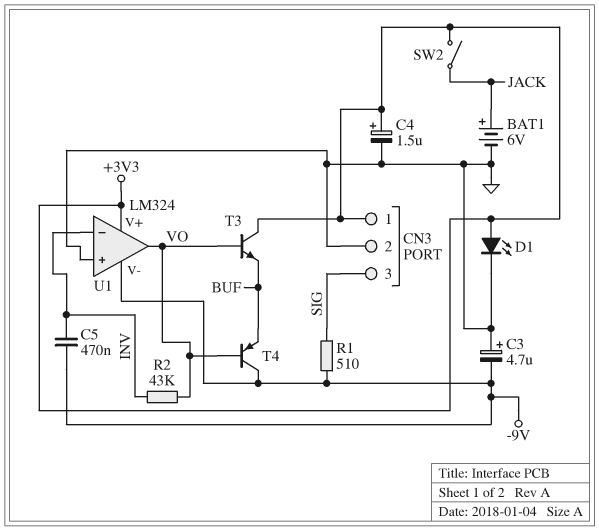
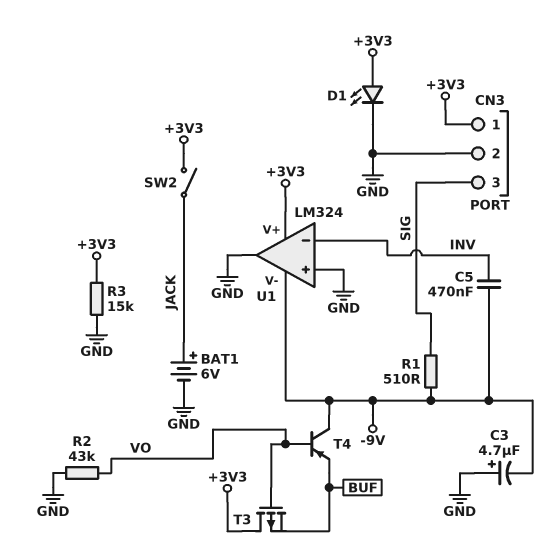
C4: 1.5uF (plus +3V3, minus GND) -> none
R2: 43k (INV, VO) -> 43k (GND, VO)
R3: none -> 15k (+3V3, GND)
T3: NPN (B VO, C +3V3, E BUF) -> PMOS (G VO, D +3V3, S BUF)
U1 pin out: VO -> GND

